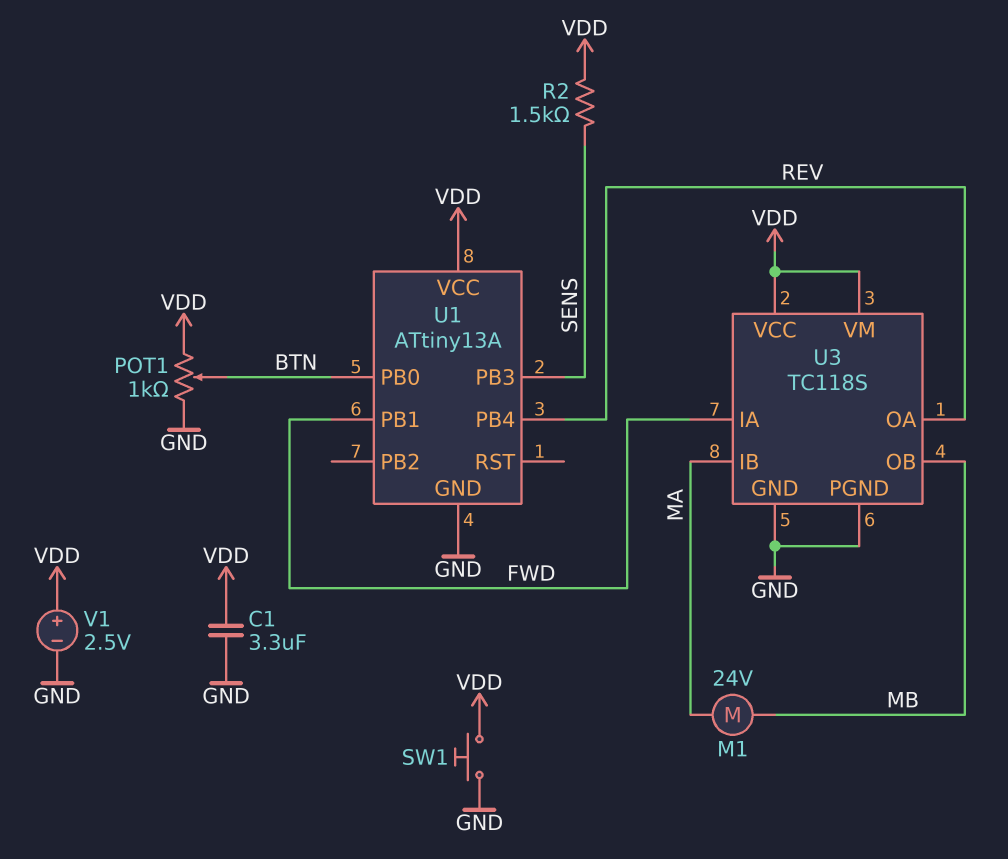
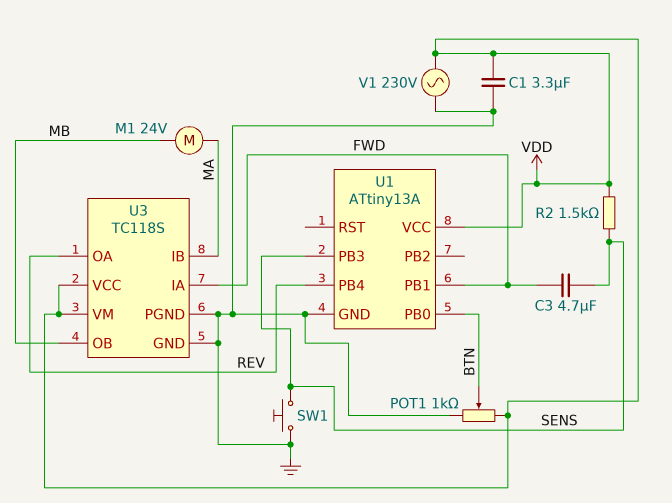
C3: none -> 4.7uF (FWD, SENS)
SW1: button (GND, VDD) -> button (GND, SENS)
V1: 2.5V (plus VDD, minus GND) -> AC 230V (GND, VDD)

